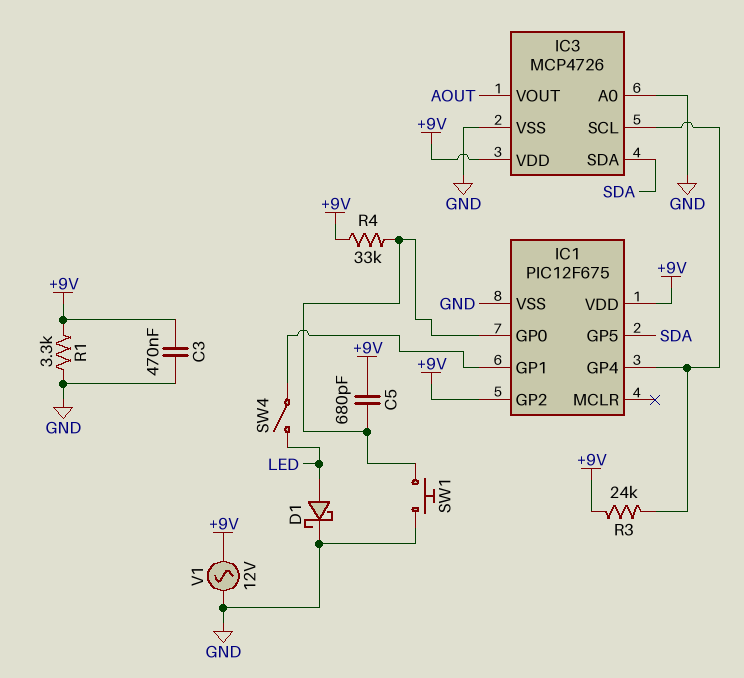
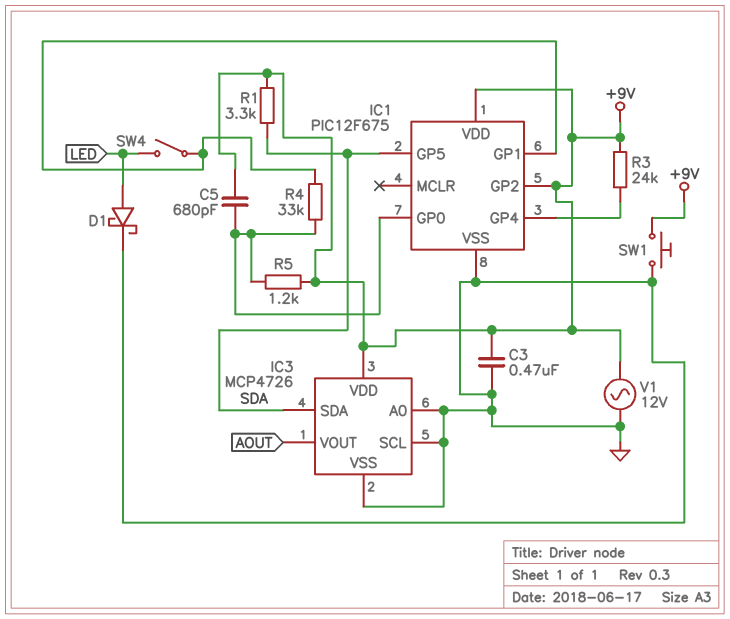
IC3 pin SCL: IC1/GP4 -> GND
R1: 3.3k (+9V, GND) -> 3.3k (+9V, SDA)
R4: 33k (+9V, IC1/GP0) -> 33k (IC1/GP0, IC1/GP1)
R5: none -> 1.2k (+9V, IC1/GP0)
SW1: button (GND, IC1/GP0) -> button (+9V, GND)

